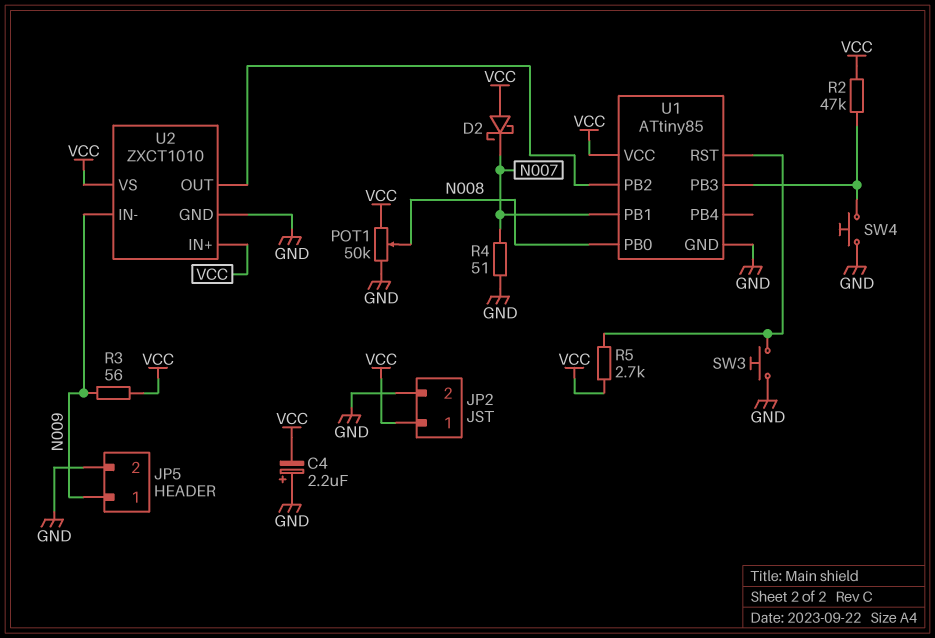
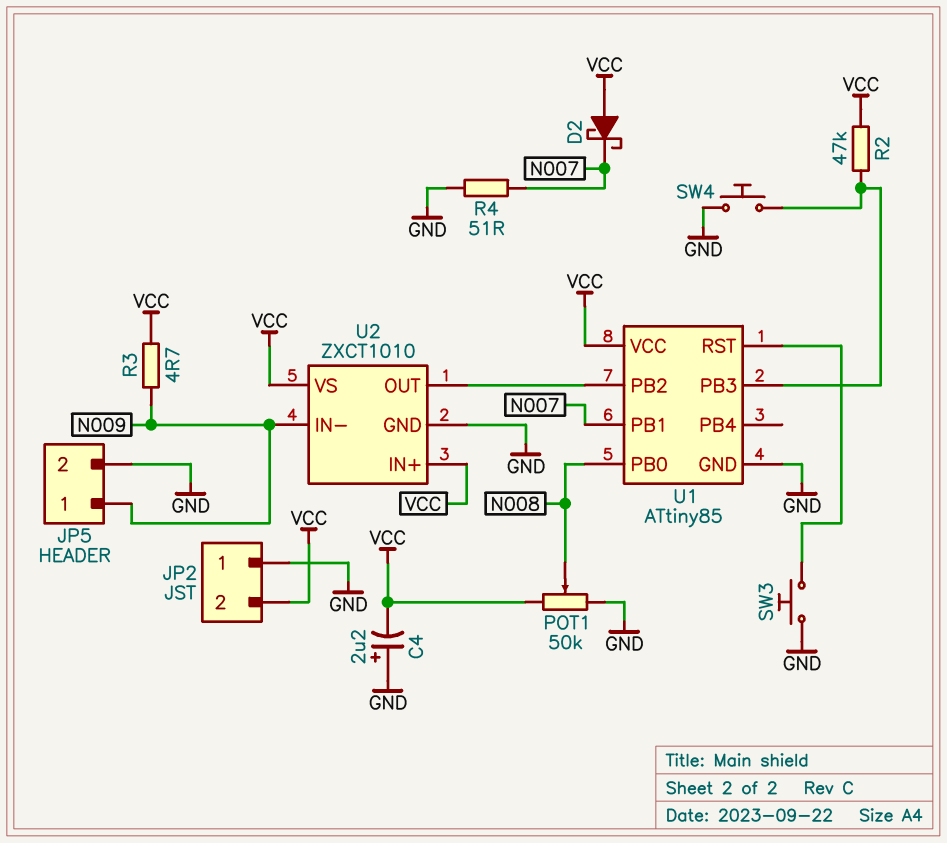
JP2 pin 1: VCC -> GND
JP2 pin 2: GND -> VCC
R3: 56 (N009, VCC) -> 4.7 (N009, VCC)
R5: 2.7k (U1/RST, VCC) -> none

